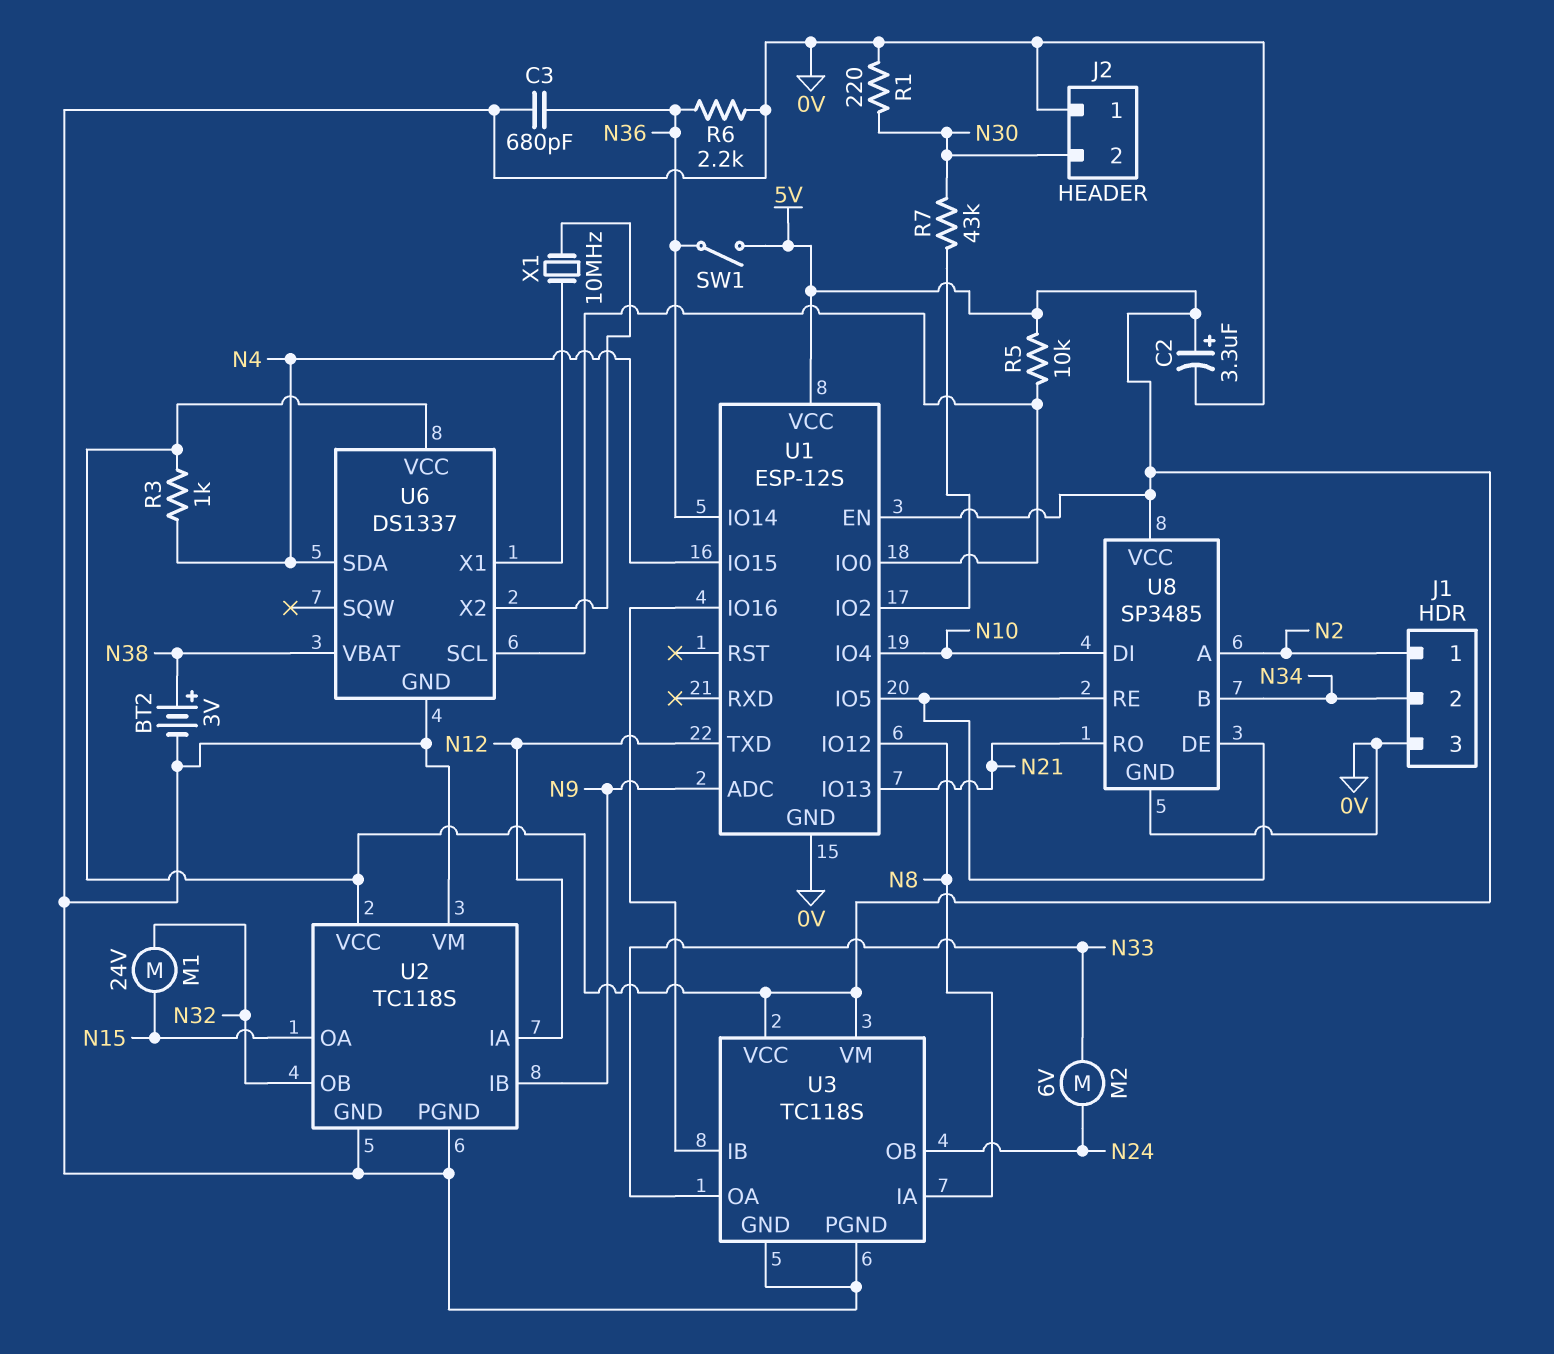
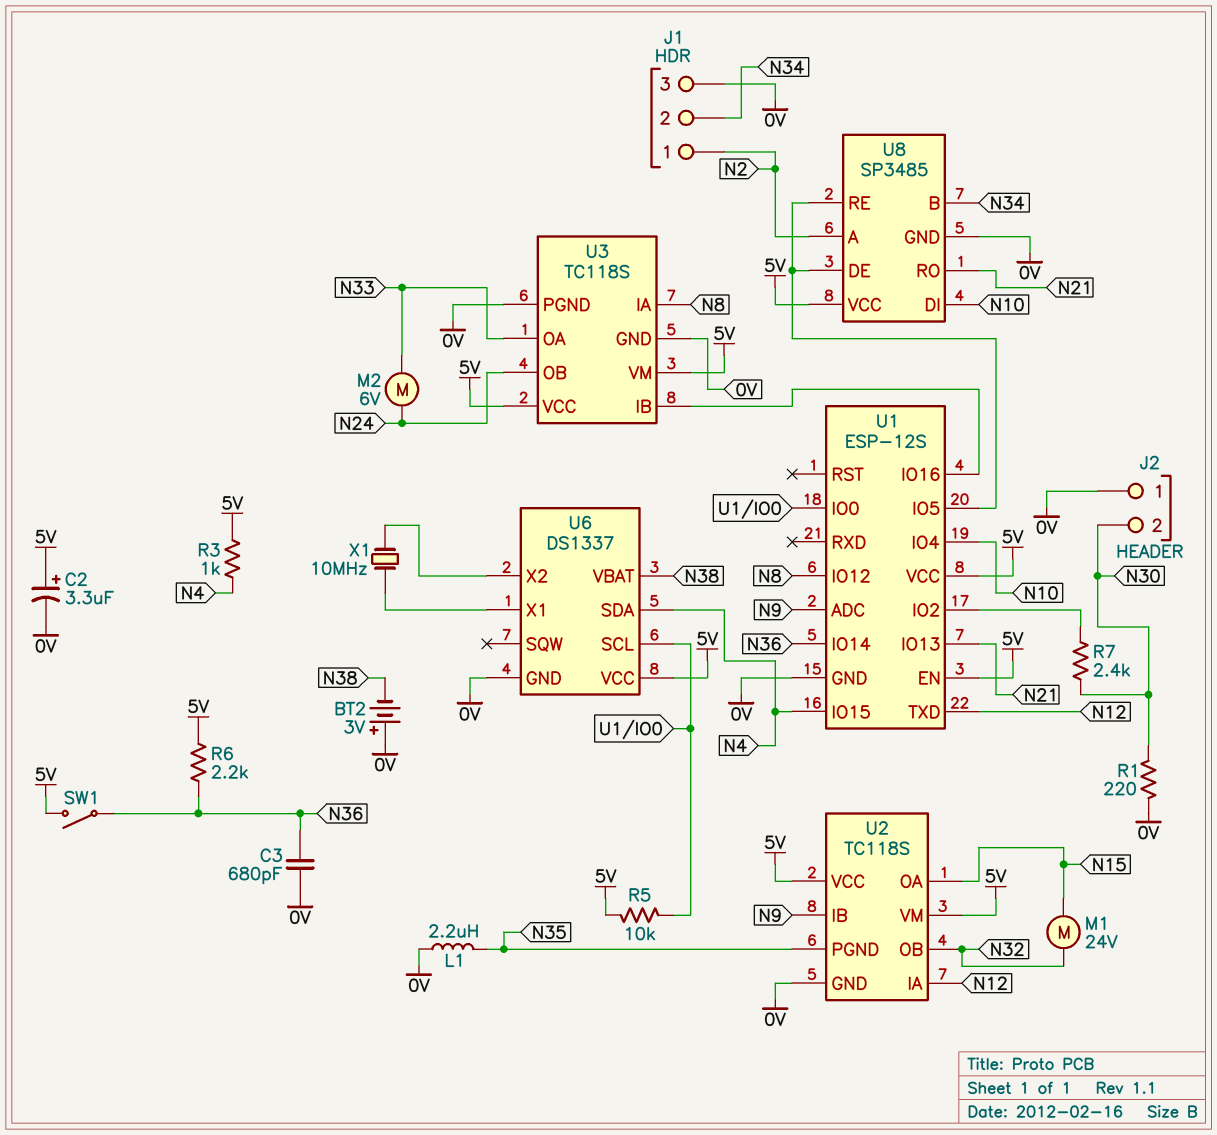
BT2: 3V (plus N38, minus 0V) -> 3V (plus 0V, minus N38)
L1: none -> 2.2uH (0V, N35)
R6: 2.2k (0V, N36) -> 2.2k (5V, N36)
R7: 43k (N30, U1/IO2) -> 2.4k (N30, U1/IO2)
U2 pin PGND: 0V -> N35
U2 pin VM: 0V -> 5V

